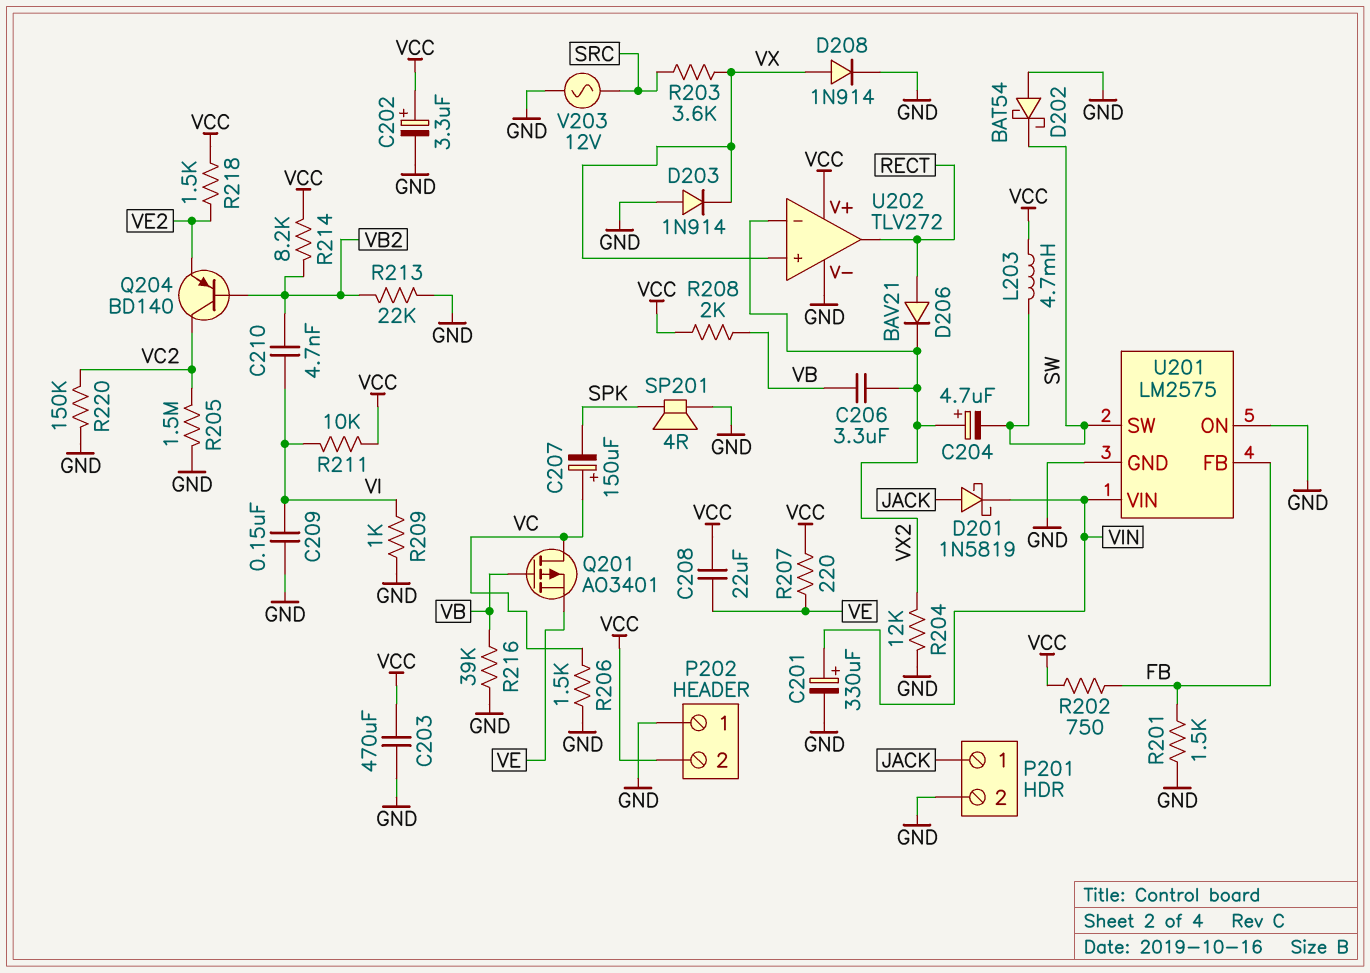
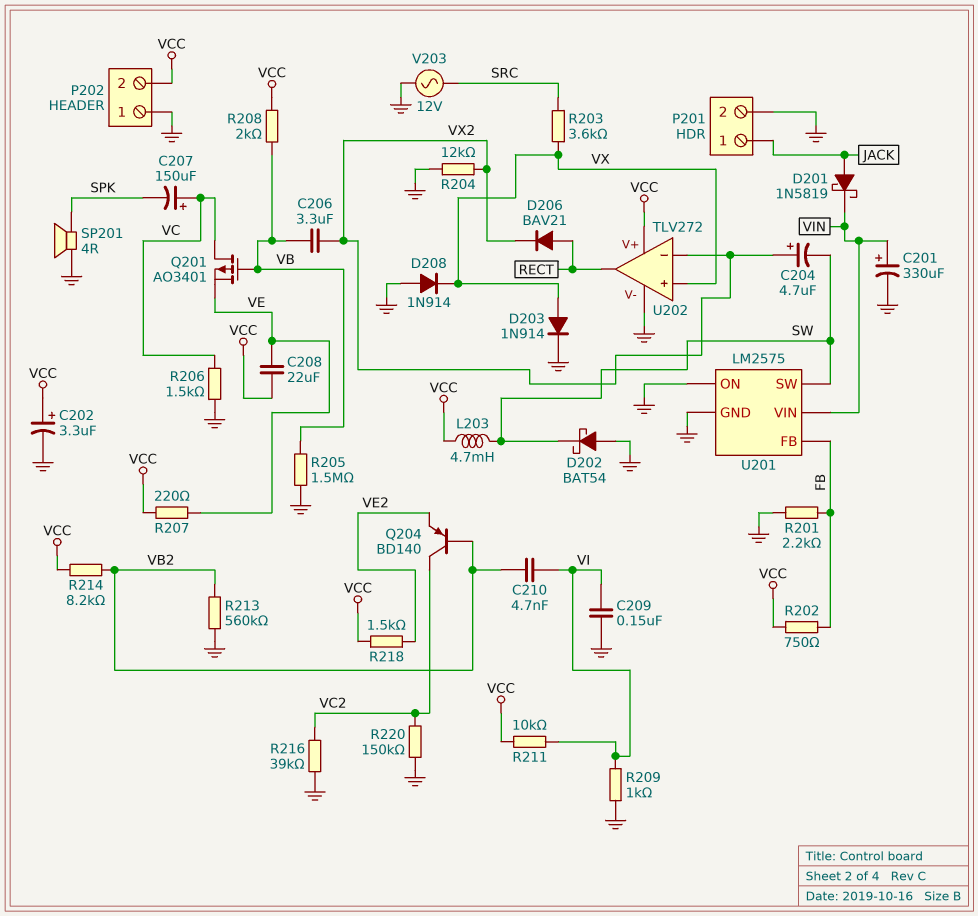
C203: 470uF (GND, VCC) -> none
D203: diode 1N914 (A GND, K VX) -> diode 1N914 (A VX, K GND)
D208: diode 1N914 (A VX, K GND) -> diode 1N914 (A GND, K VX)
R201: 1.5k (FB, GND) -> 2.2k (FB, GND)
R205: 1.5M (GND, VC2) -> 1.5M (GND, VB)
R213: 22k (GND, VB2) -> 560k (GND, VB2)
R216: 39k (GND, VB) -> 39k (GND, VC2)

